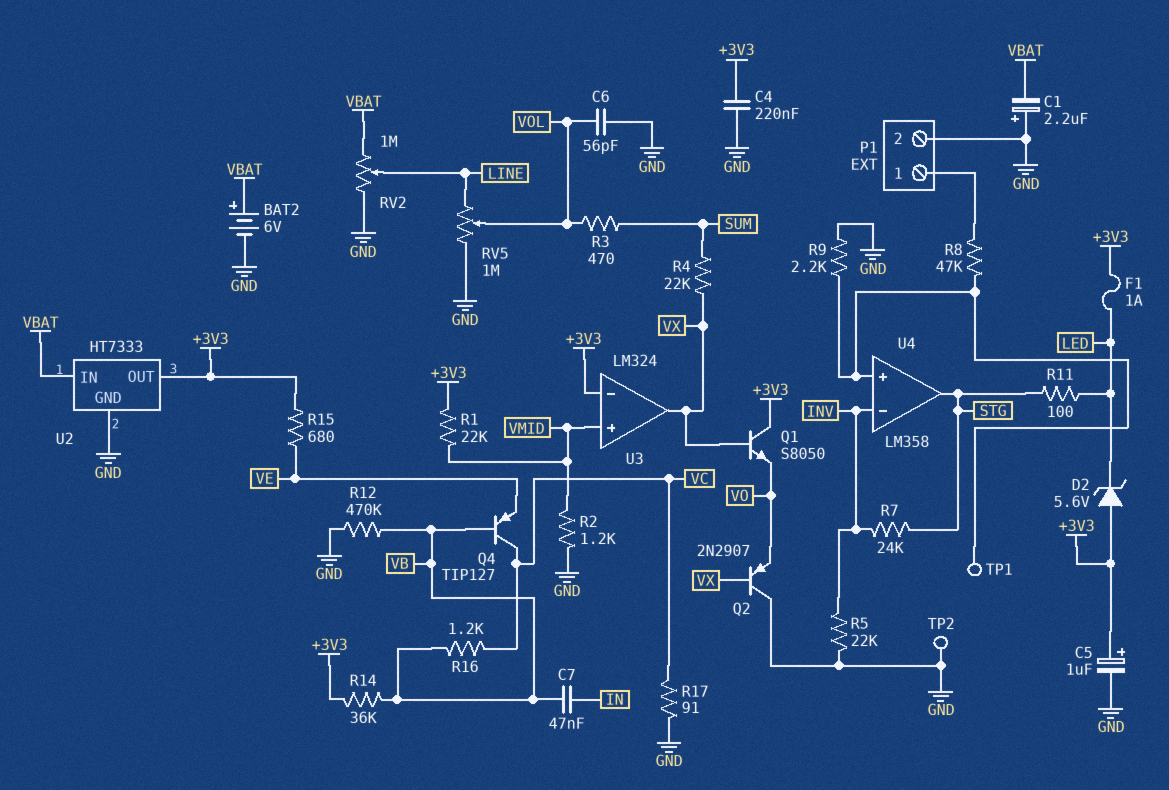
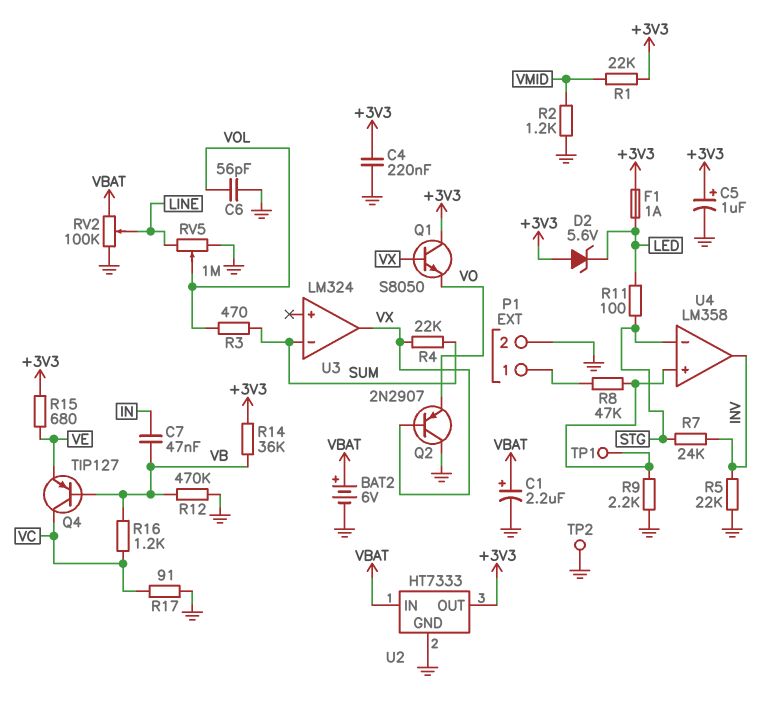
C1: 2.2uF (plus GND, minus VBAT) -> 2.2uF (plus VBAT, minus GND)
RV2: 1M (GND, VBAT, wiper LINE) -> 100k (GND, VBAT, wiper LINE)
U3 pin in+: VMID -> none
U3 pin in-: +3V3 -> SUM
U4 pin in-: INV -> STG
U4 pin out: STG -> INV

